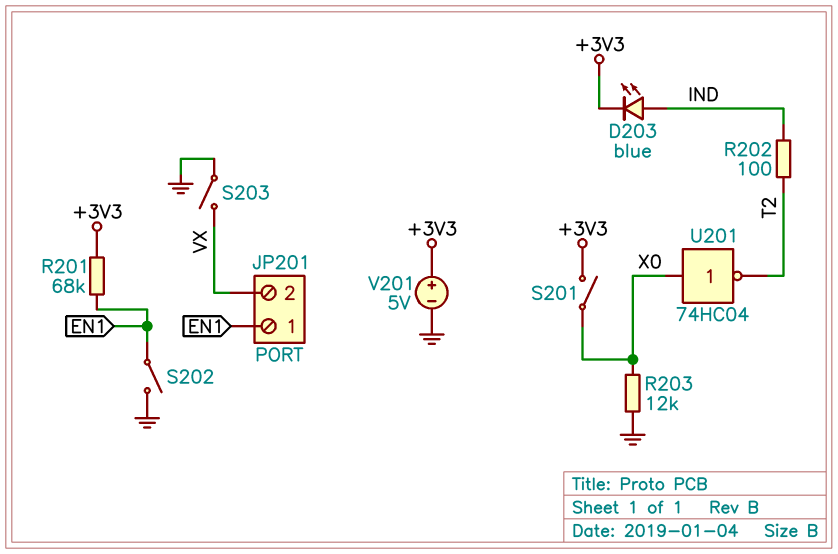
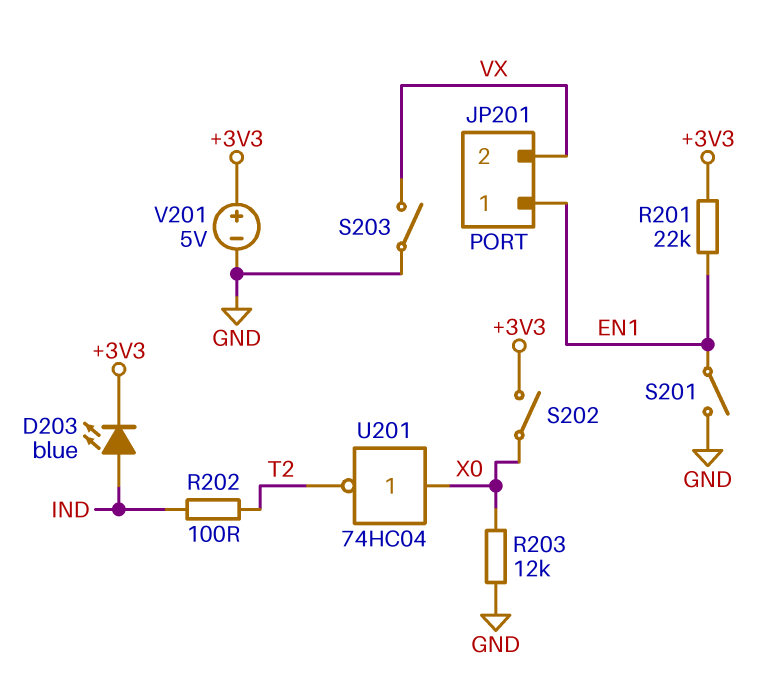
R201: 68k (+3V3, EN1) -> 22k (+3V3, EN1)
S201: switch (+3V3, X0) -> switch (EN1, GND)
S202: switch (EN1, GND) -> switch (+3V3, X0)

